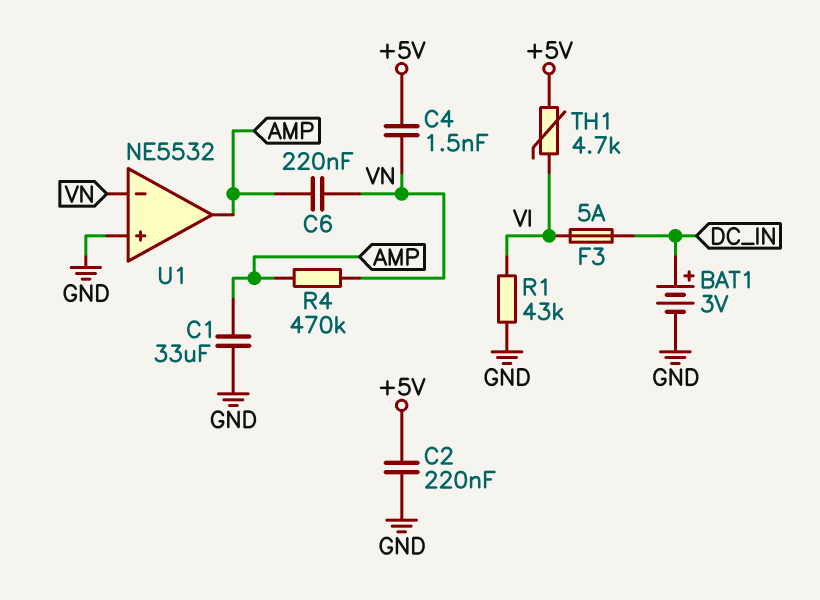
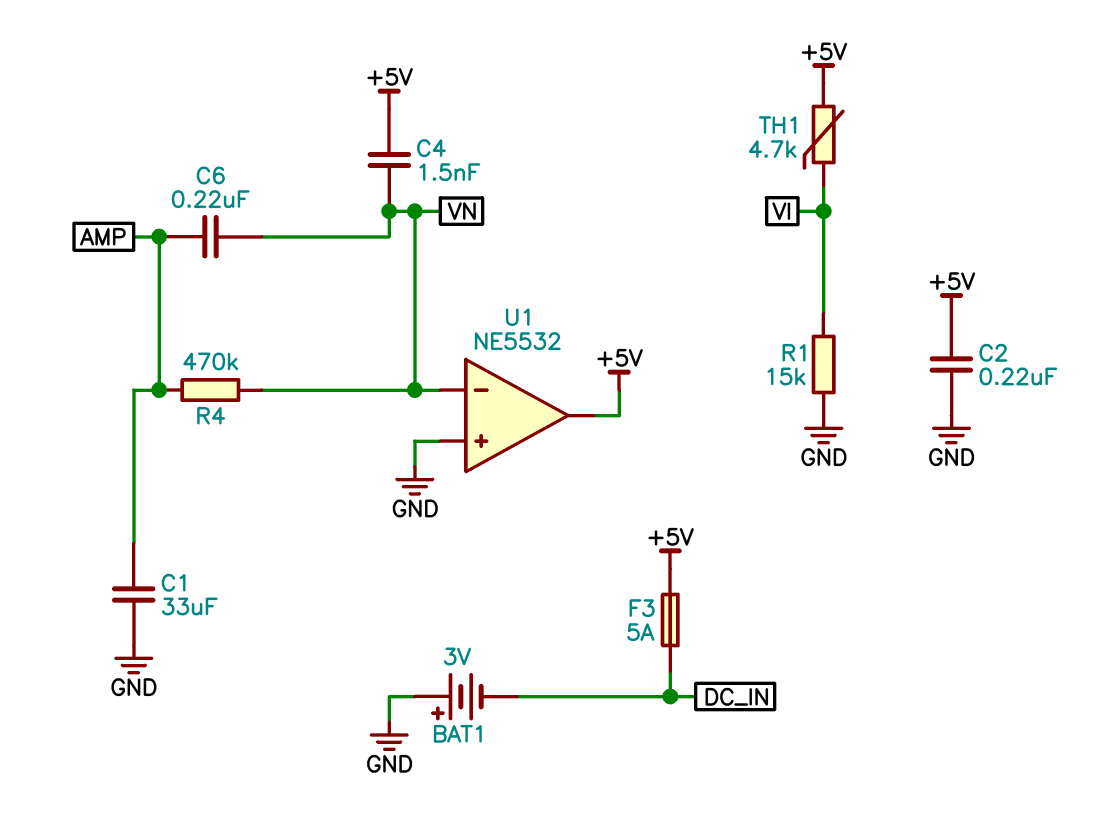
BAT1: 3V (plus DC_IN, minus GND) -> 3V (plus GND, minus DC_IN)
F3: 5A (DC_IN, VI) -> 5A (+5V, DC_IN)
R1: 43k (GND, VI) -> 15k (GND, VI)
U1 pin out: AMP -> +5V

